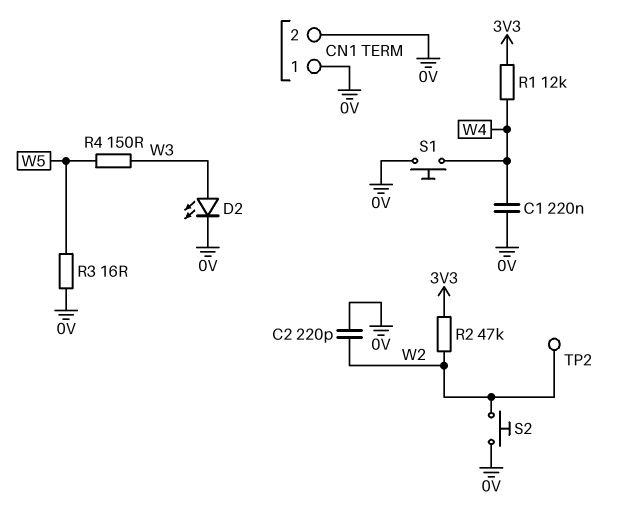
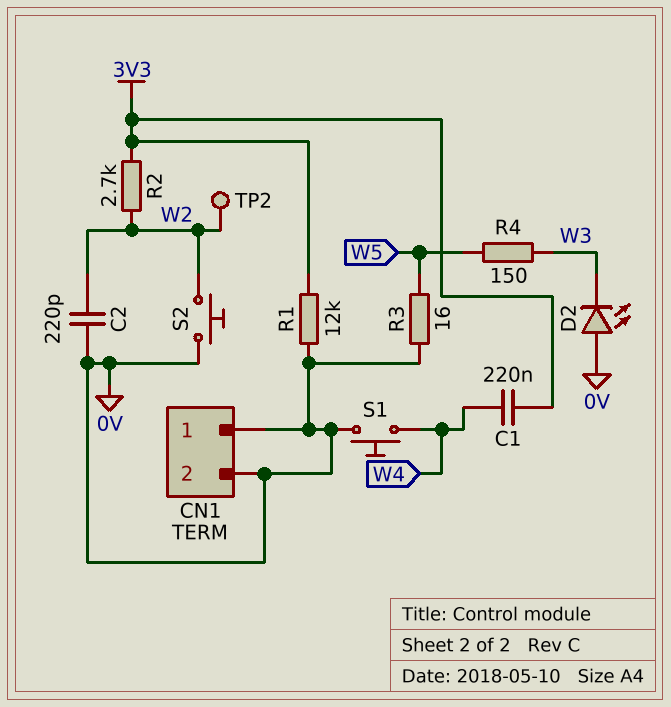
C1: 220nF (0V, W4) -> 220nF (3V3, W4)
D2: LED (A W3, K 0V) -> LED (A 0V, K W3)
R1: 12k (3V3, W4) -> 12k (0V, 3V3)
R2: 47k (3V3, W2) -> 2.7k (3V3, W2)

